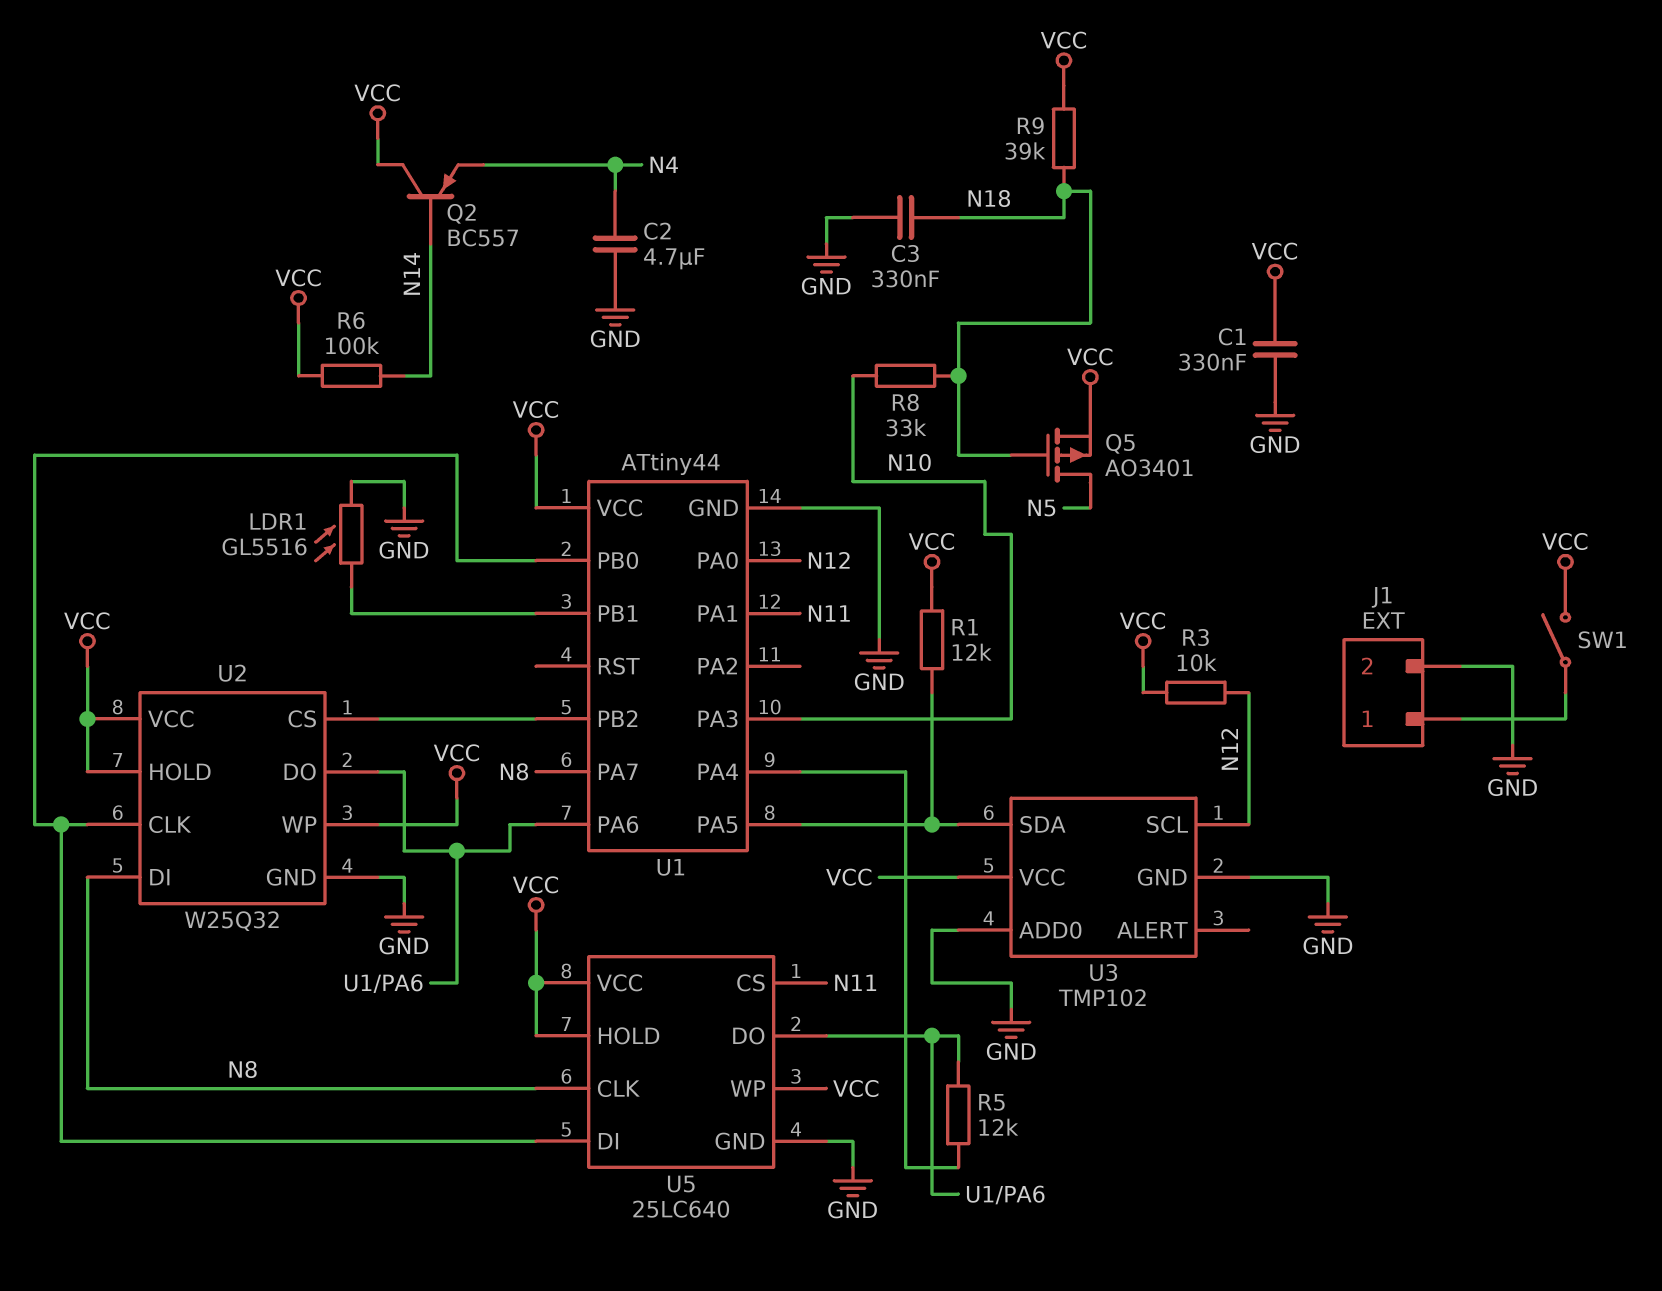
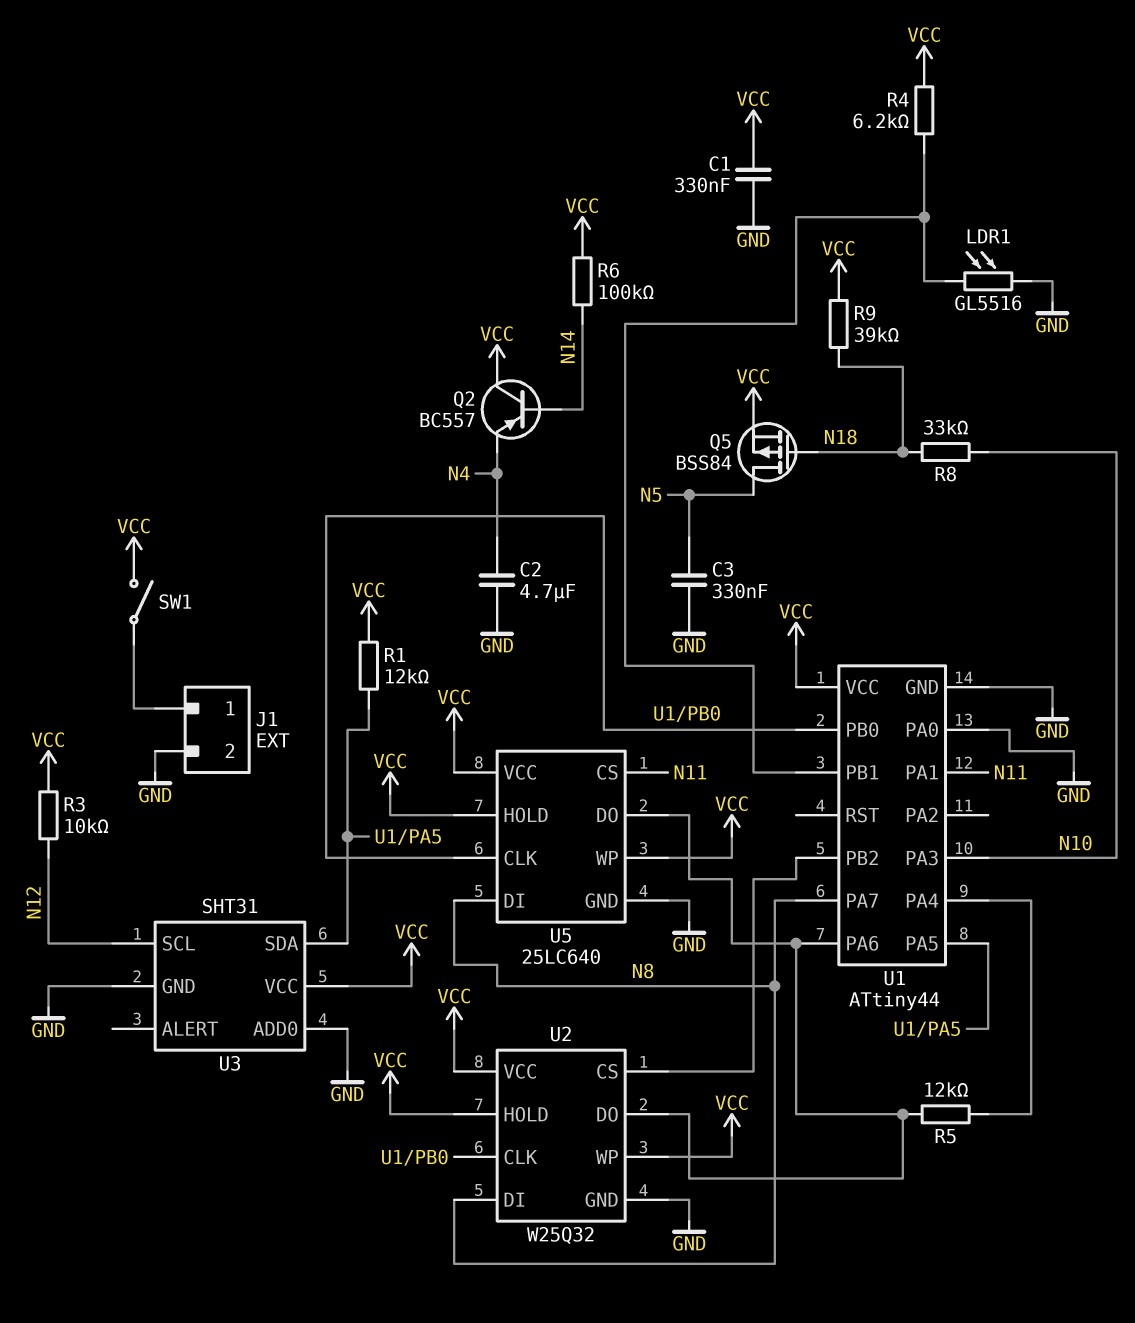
C3: 330nF (GND, N18) -> 330nF (GND, N5)
Q5: PMOS AO3401 (G N18, D N5, S VCC) -> PMOS BSS84 (G N18, D N5, S VCC)
R4: none -> 6.2k (U1/PB1, VCC)
U1 pin PA0: N12 -> GND
U3: TMP102 -> SHT31
U5 pin CLK: N8 -> U1/PB0
U5 pin DI: U1/PB0 -> N8

